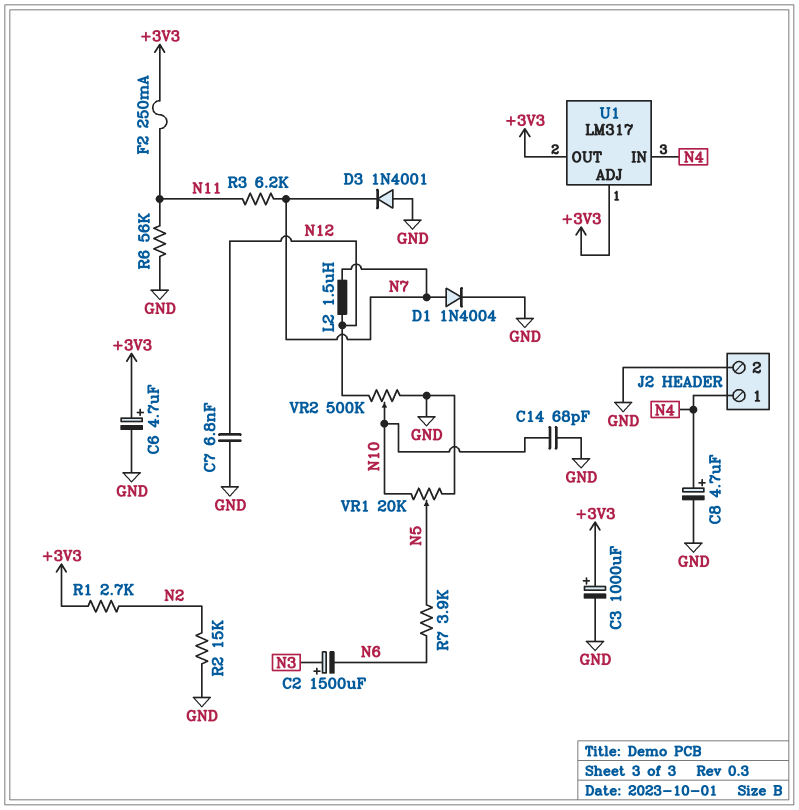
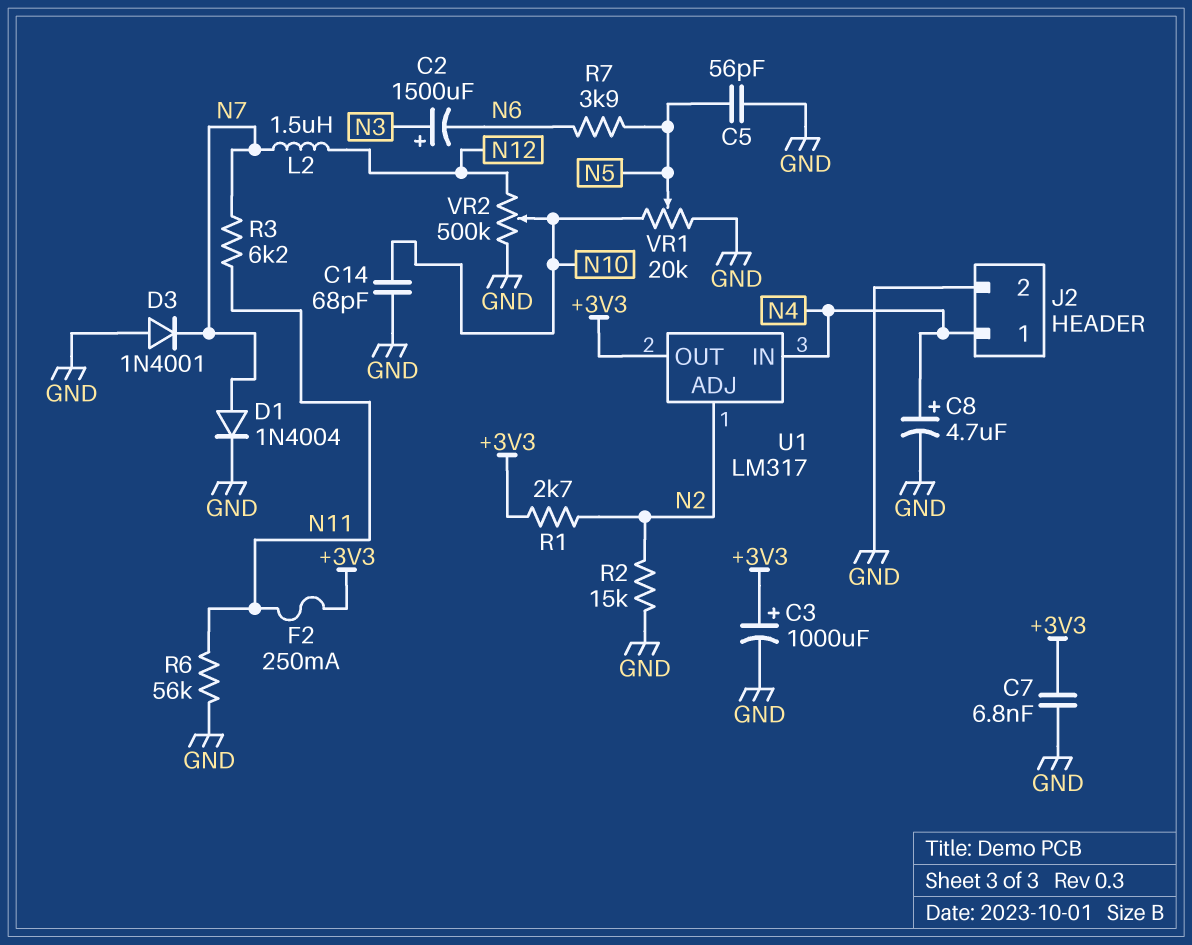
C5: none -> 56pF (GND, N5)
C6: 4.7uF (plus +3V3, minus GND) -> none
C7: 6.8nF (GND, N12) -> 6.8nF (+3V3, GND)
U1 pin ADJ: +3V3 -> N2

